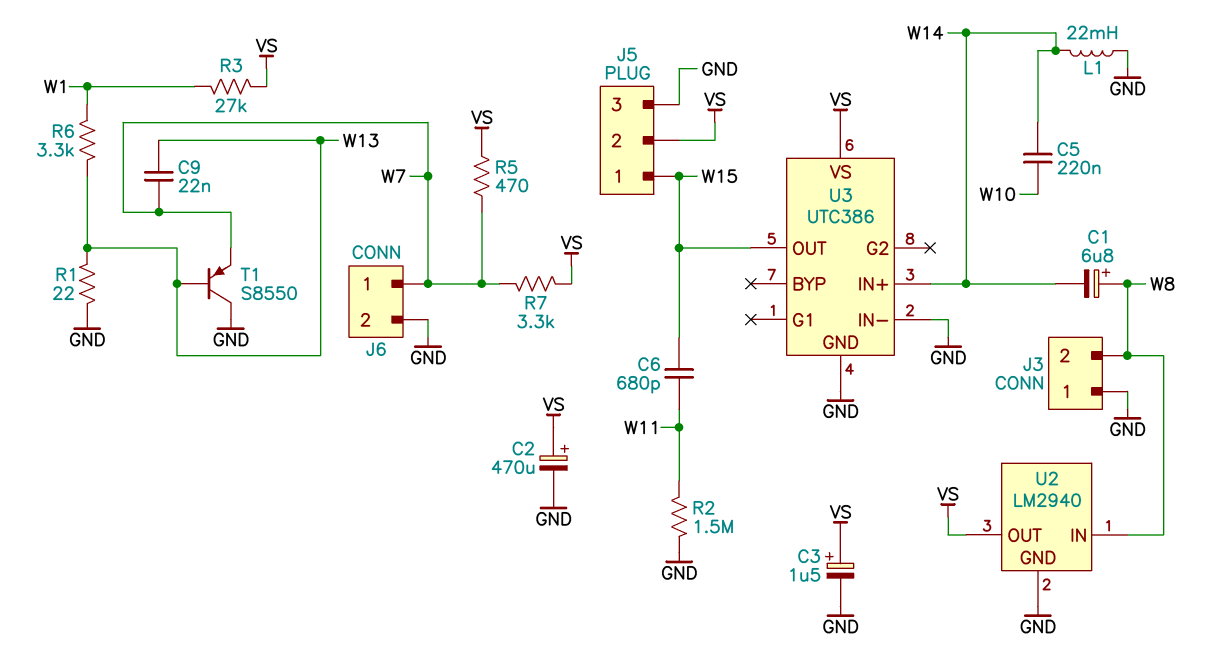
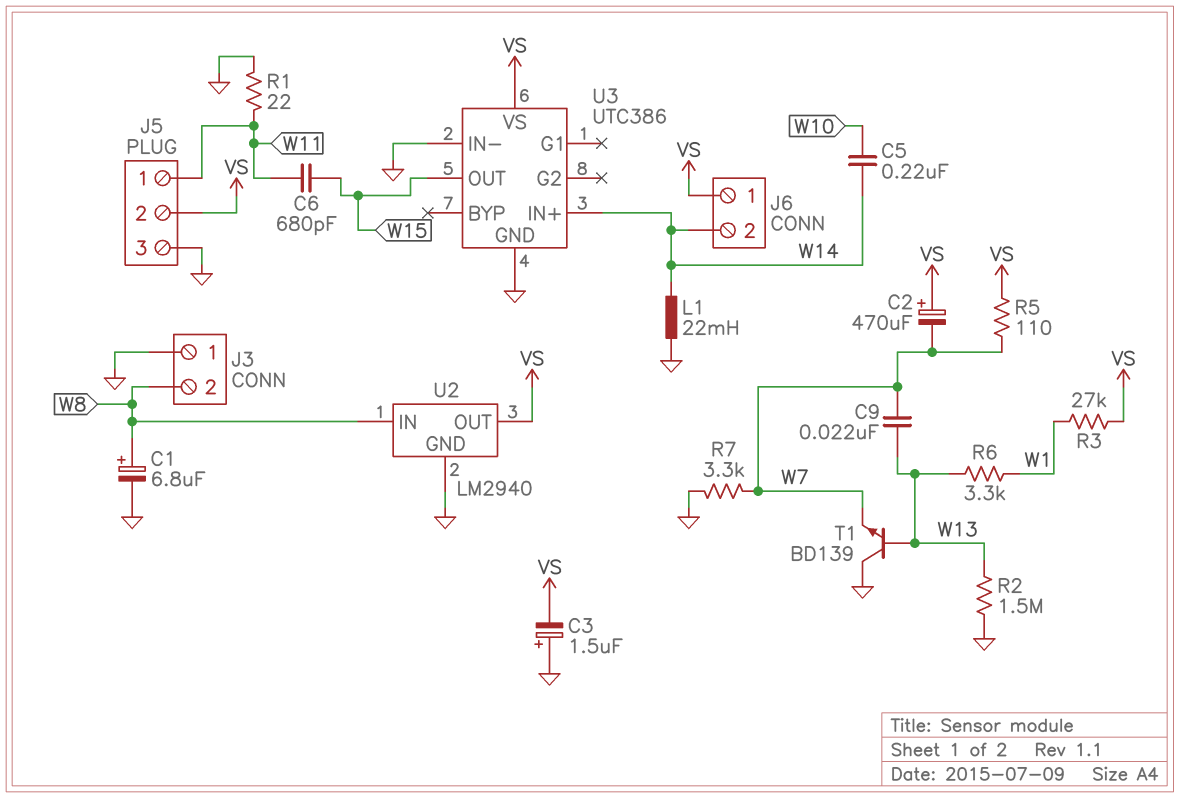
C1: 6.8uF (plus W8, minus W14) -> 6.8uF (plus W8, minus GND)
C2: 470uF (plus VS, minus GND) -> 470uF (plus VS, minus W7)
C3: 1.5uF (plus VS, minus GND) -> 1.5uF (plus GND, minus VS)
J5 pin 1: W15 -> W11
J6 pin 1: W7 -> VS
J6 pin 2: GND -> W14
R1: 22 (GND, W13) -> 22 (GND, W11)
R2: 1.5M (GND, W11) -> 1.5M (GND, W13)
R5: 470 (VS, W7) -> 110 (VS, W7)
R7: 3.3k (VS, W7) -> 3.3k (GND, W7)
T1: PNP S8550 (B W13, C GND, E W7) -> NPN BD139 (B W13, C GND, E W7)

